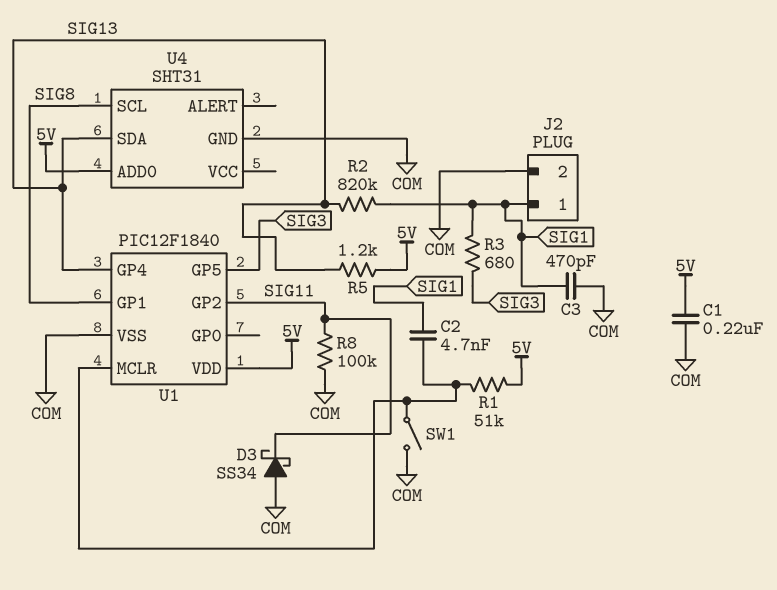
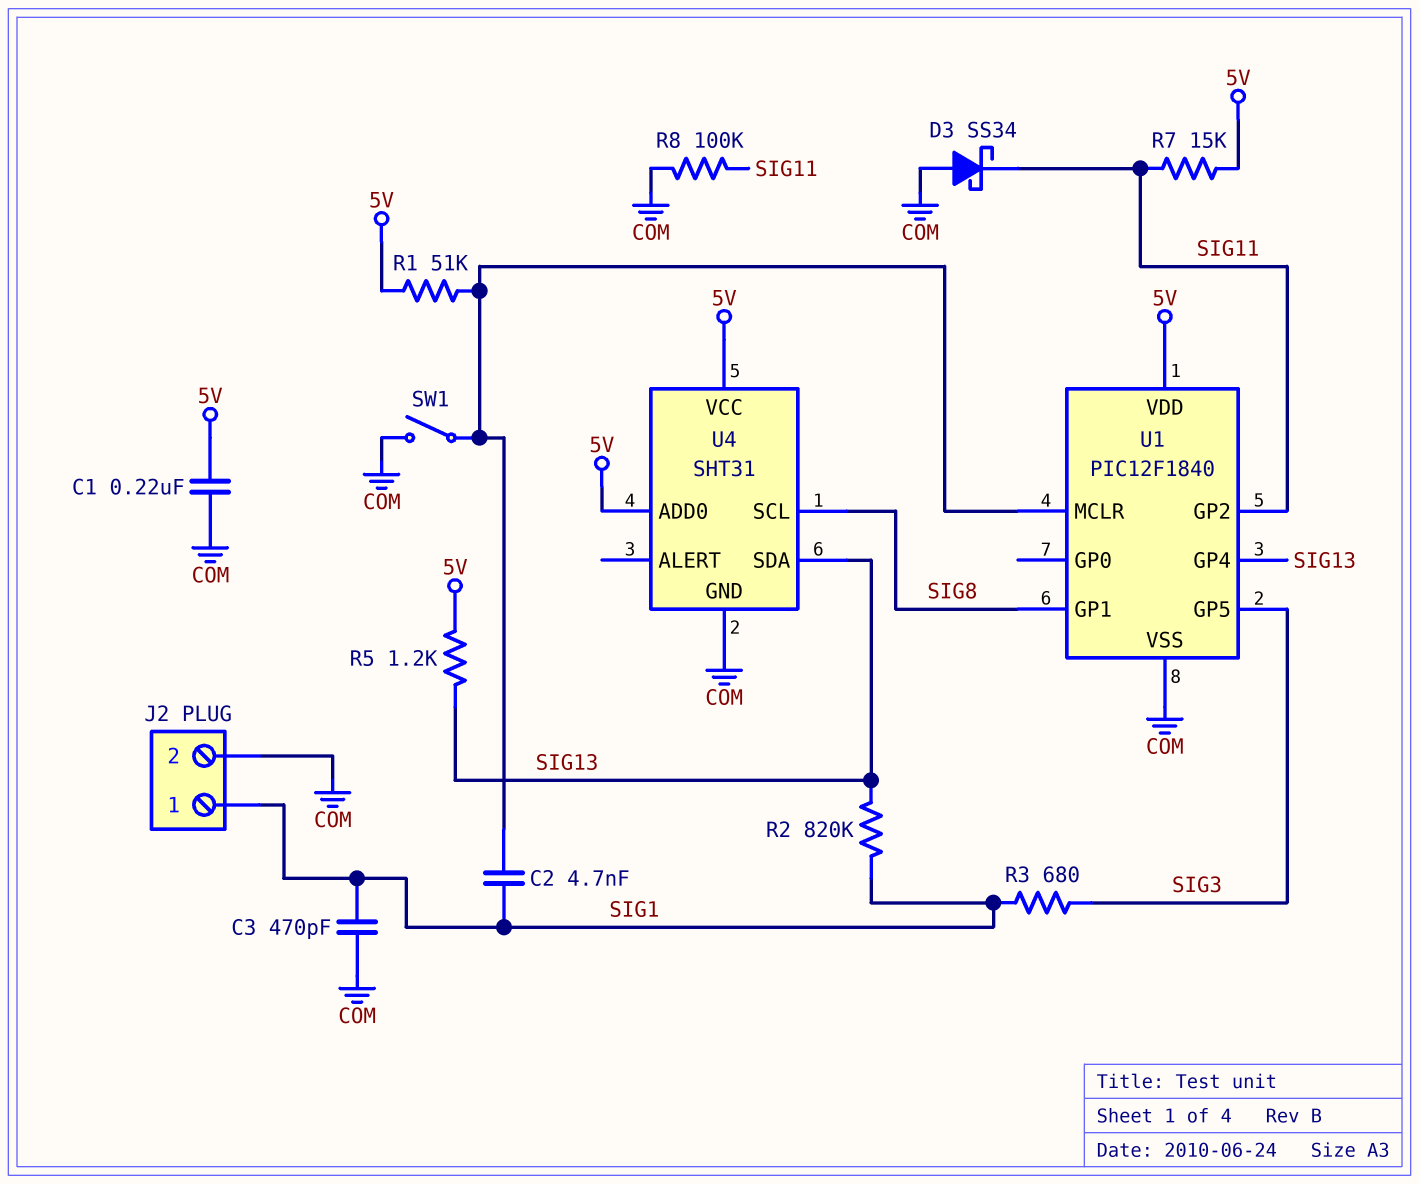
R7: none -> 15k (5V, SIG11)
U4 pin VCC: none -> 5V

